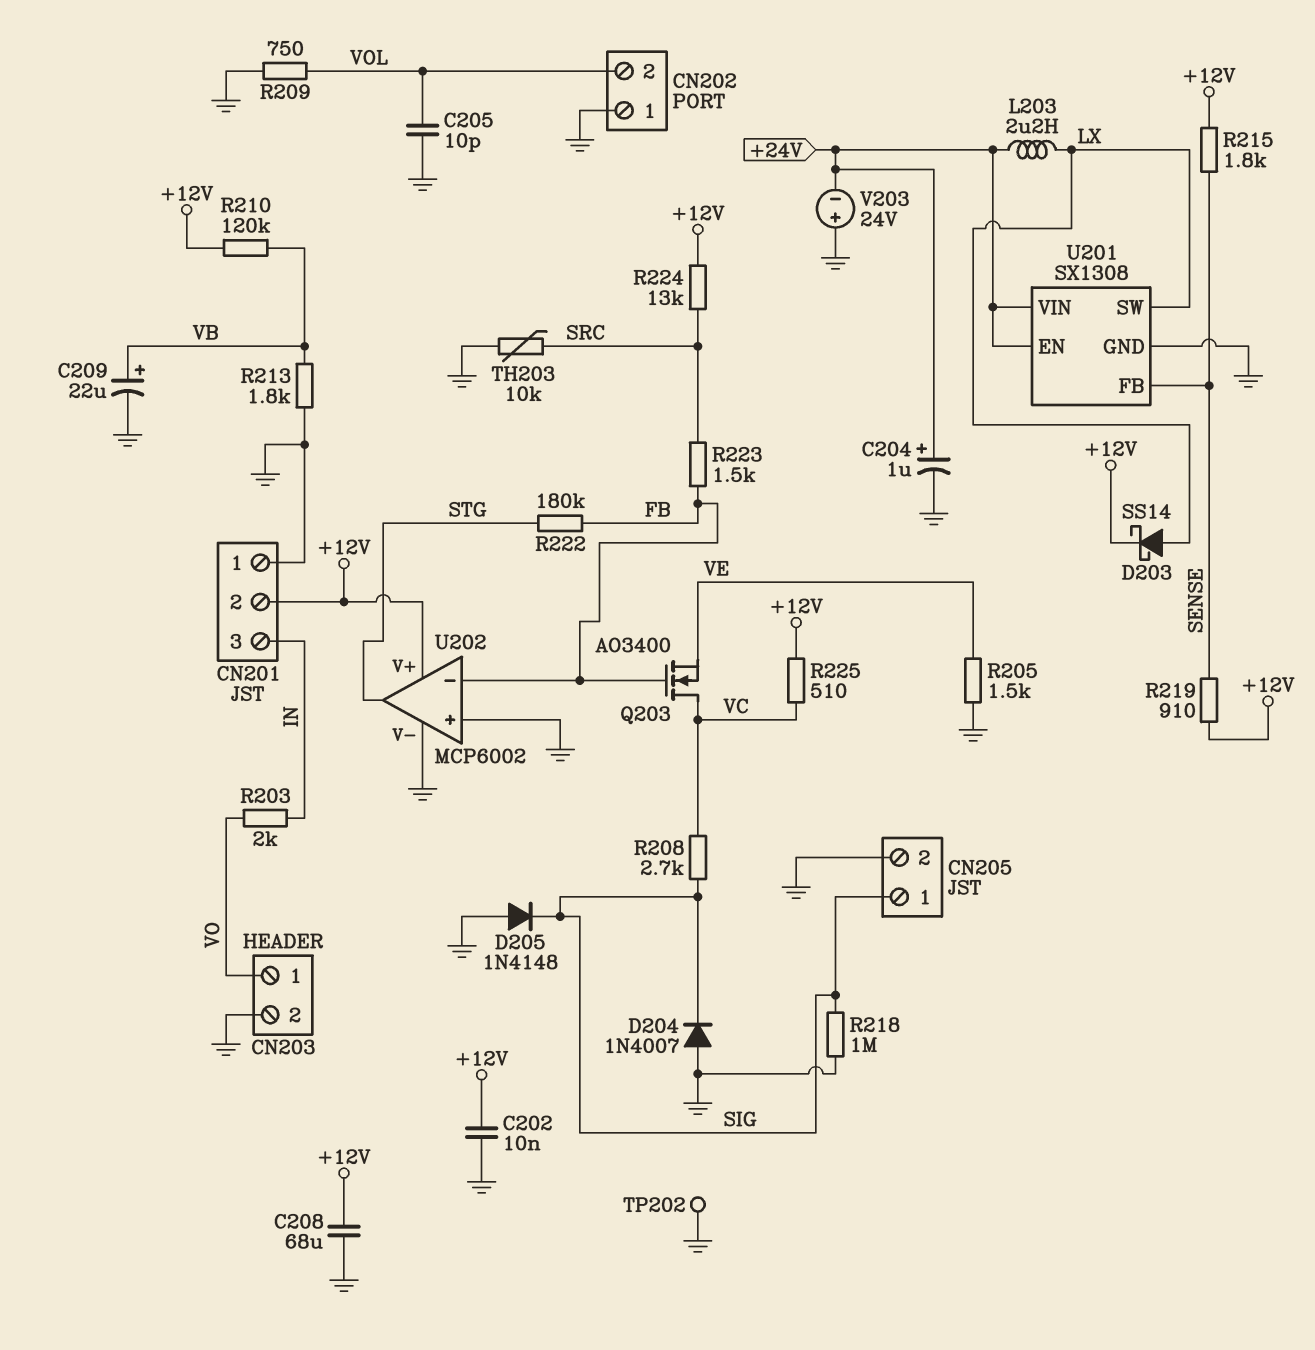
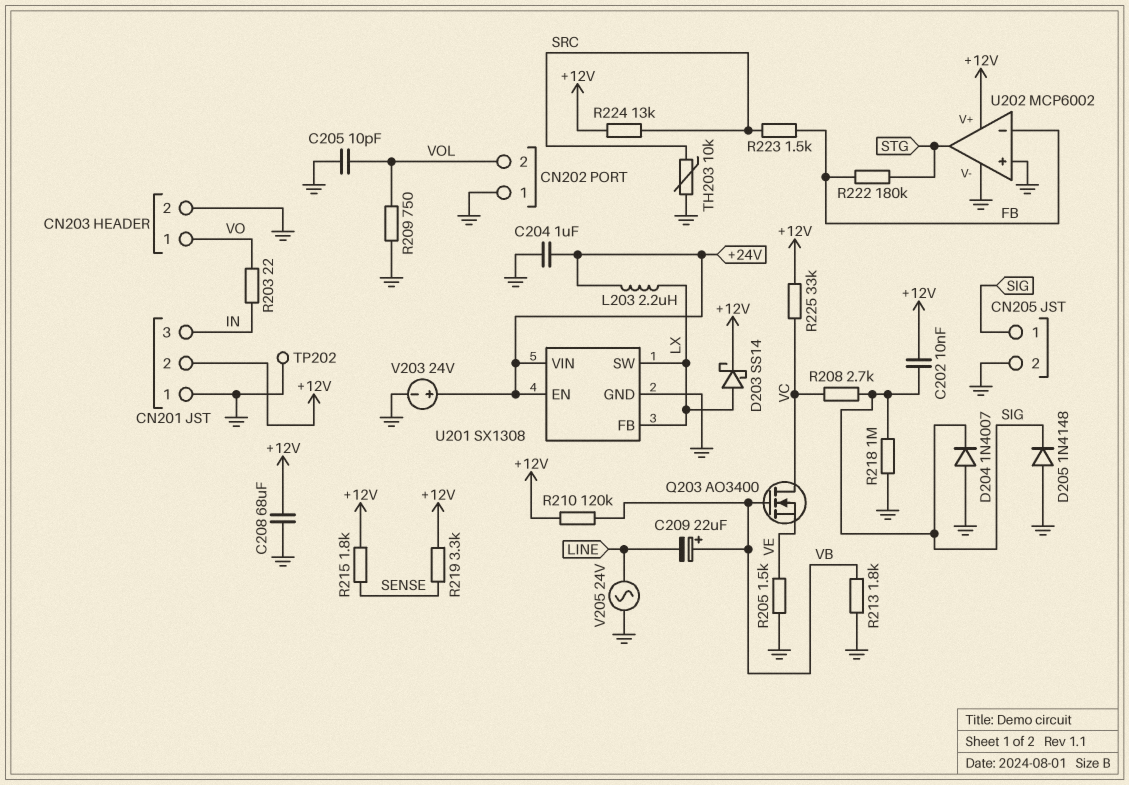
C202: 10nF (+12V, GND) -> 10nF (+12V, SIG)
C204: 1uF (plus +24V, minus GND) -> 1uF (+24V, GND)
C209: 22uF (plus VB, minus GND) -> 22uF (plus VB, minus LINE)
Q203: NMOS AO3400 (G FB, D VC, S VE) -> NMOS AO3400 (G VB, D VC, S VE)
R203: 2k (IN, VO) -> 22 (IN, VO)
R219: 910 (+12V, SENSE) -> 3.3k (+12V, SENSE)
R225: 510 (+12V, VC) -> 33k (+12V, VC)
U201 pin FB: SENSE -> LX
V203: 24V (plus GND, minus +24V) -> 24V (plus +24V, minus GND)
V205: none -> AC 24V (GND, LINE)

